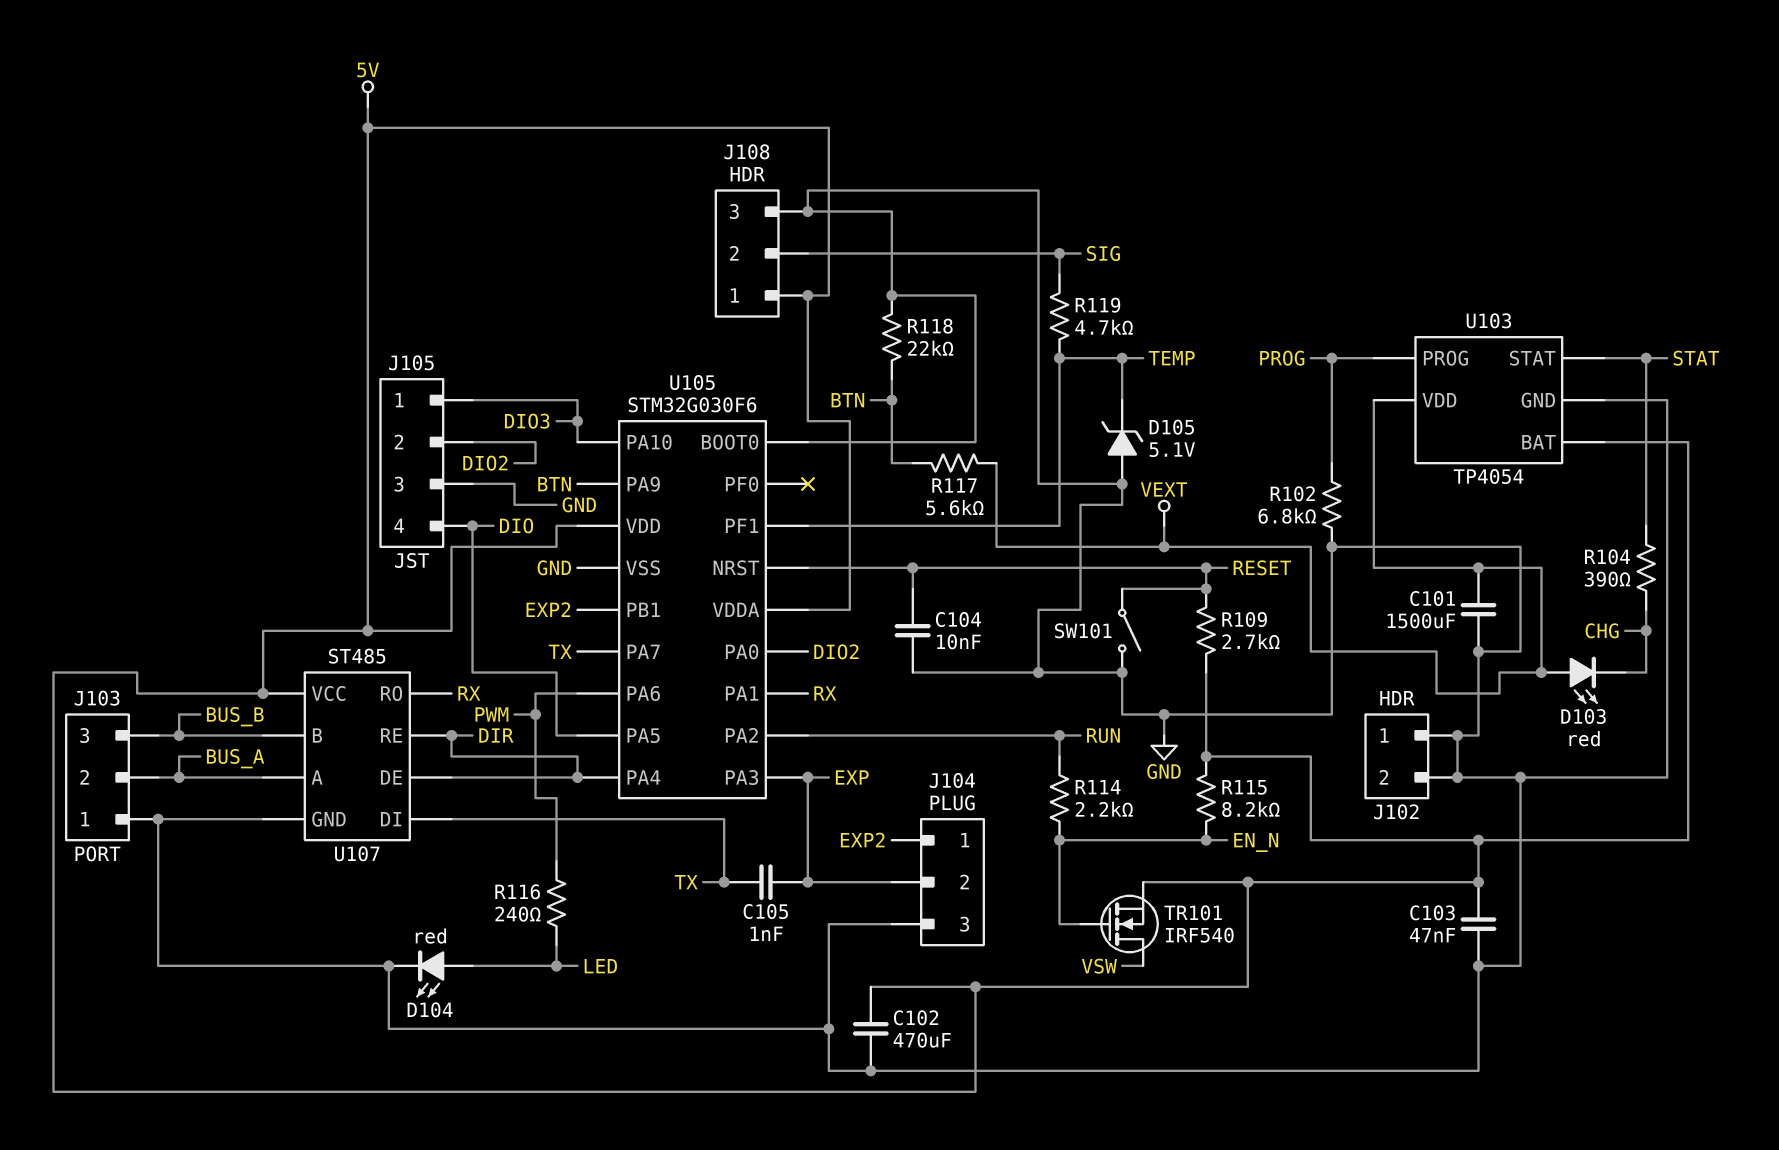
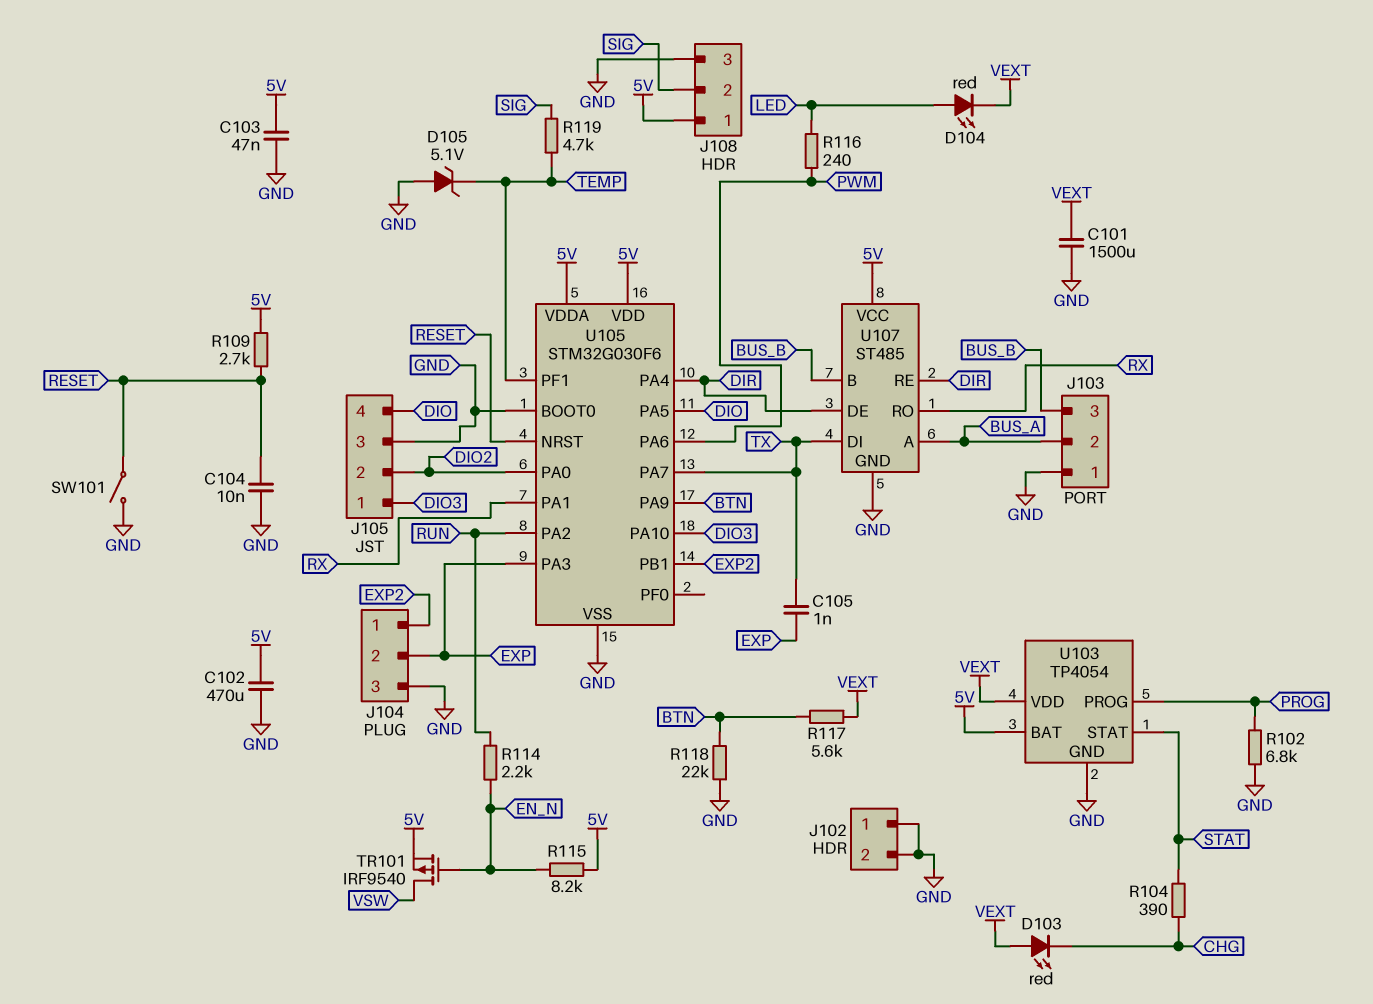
D104: LED red (A LED, K GND) -> LED red (A LED, K VEXT)
TR101: NMOS IRF540 (G EN_N, D VSW, S 5V) -> PMOS IRF9540 (G EN_N, D VSW, S 5V)

